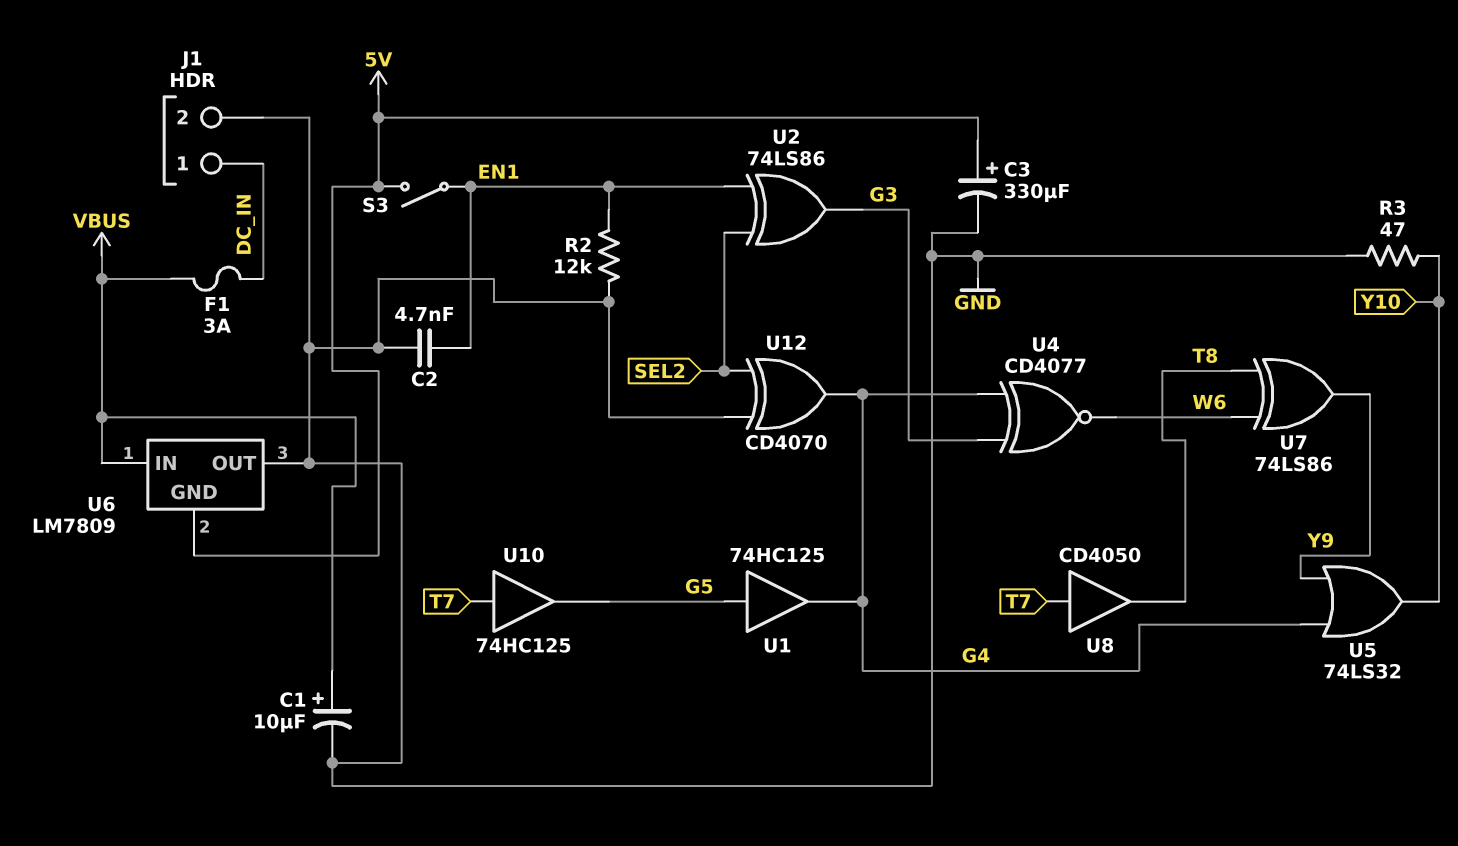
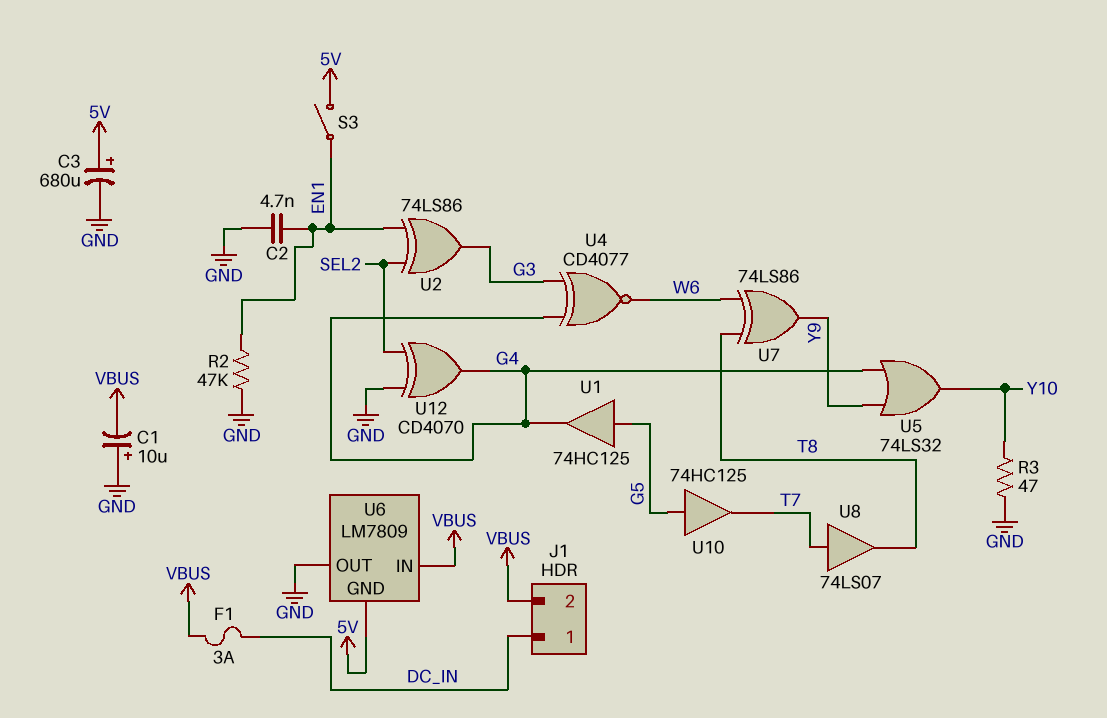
C1: 10uF (plus VBUS, minus GND) -> 10uF (plus GND, minus VBUS)
C3: 330uF (plus 5V, minus GND) -> 680uF (plus 5V, minus GND)
J1 pin 2: GND -> VBUS
R2: 12k (EN1, GND) -> 47k (EN1, GND)
U8: buffer CD4050 (in T7, out T8) -> buffer 74LS07 (in T7, out T8)
U10: buffer 74HC125 (in T7, out G5) -> buffer 74HC125 (in G5, out T7)

